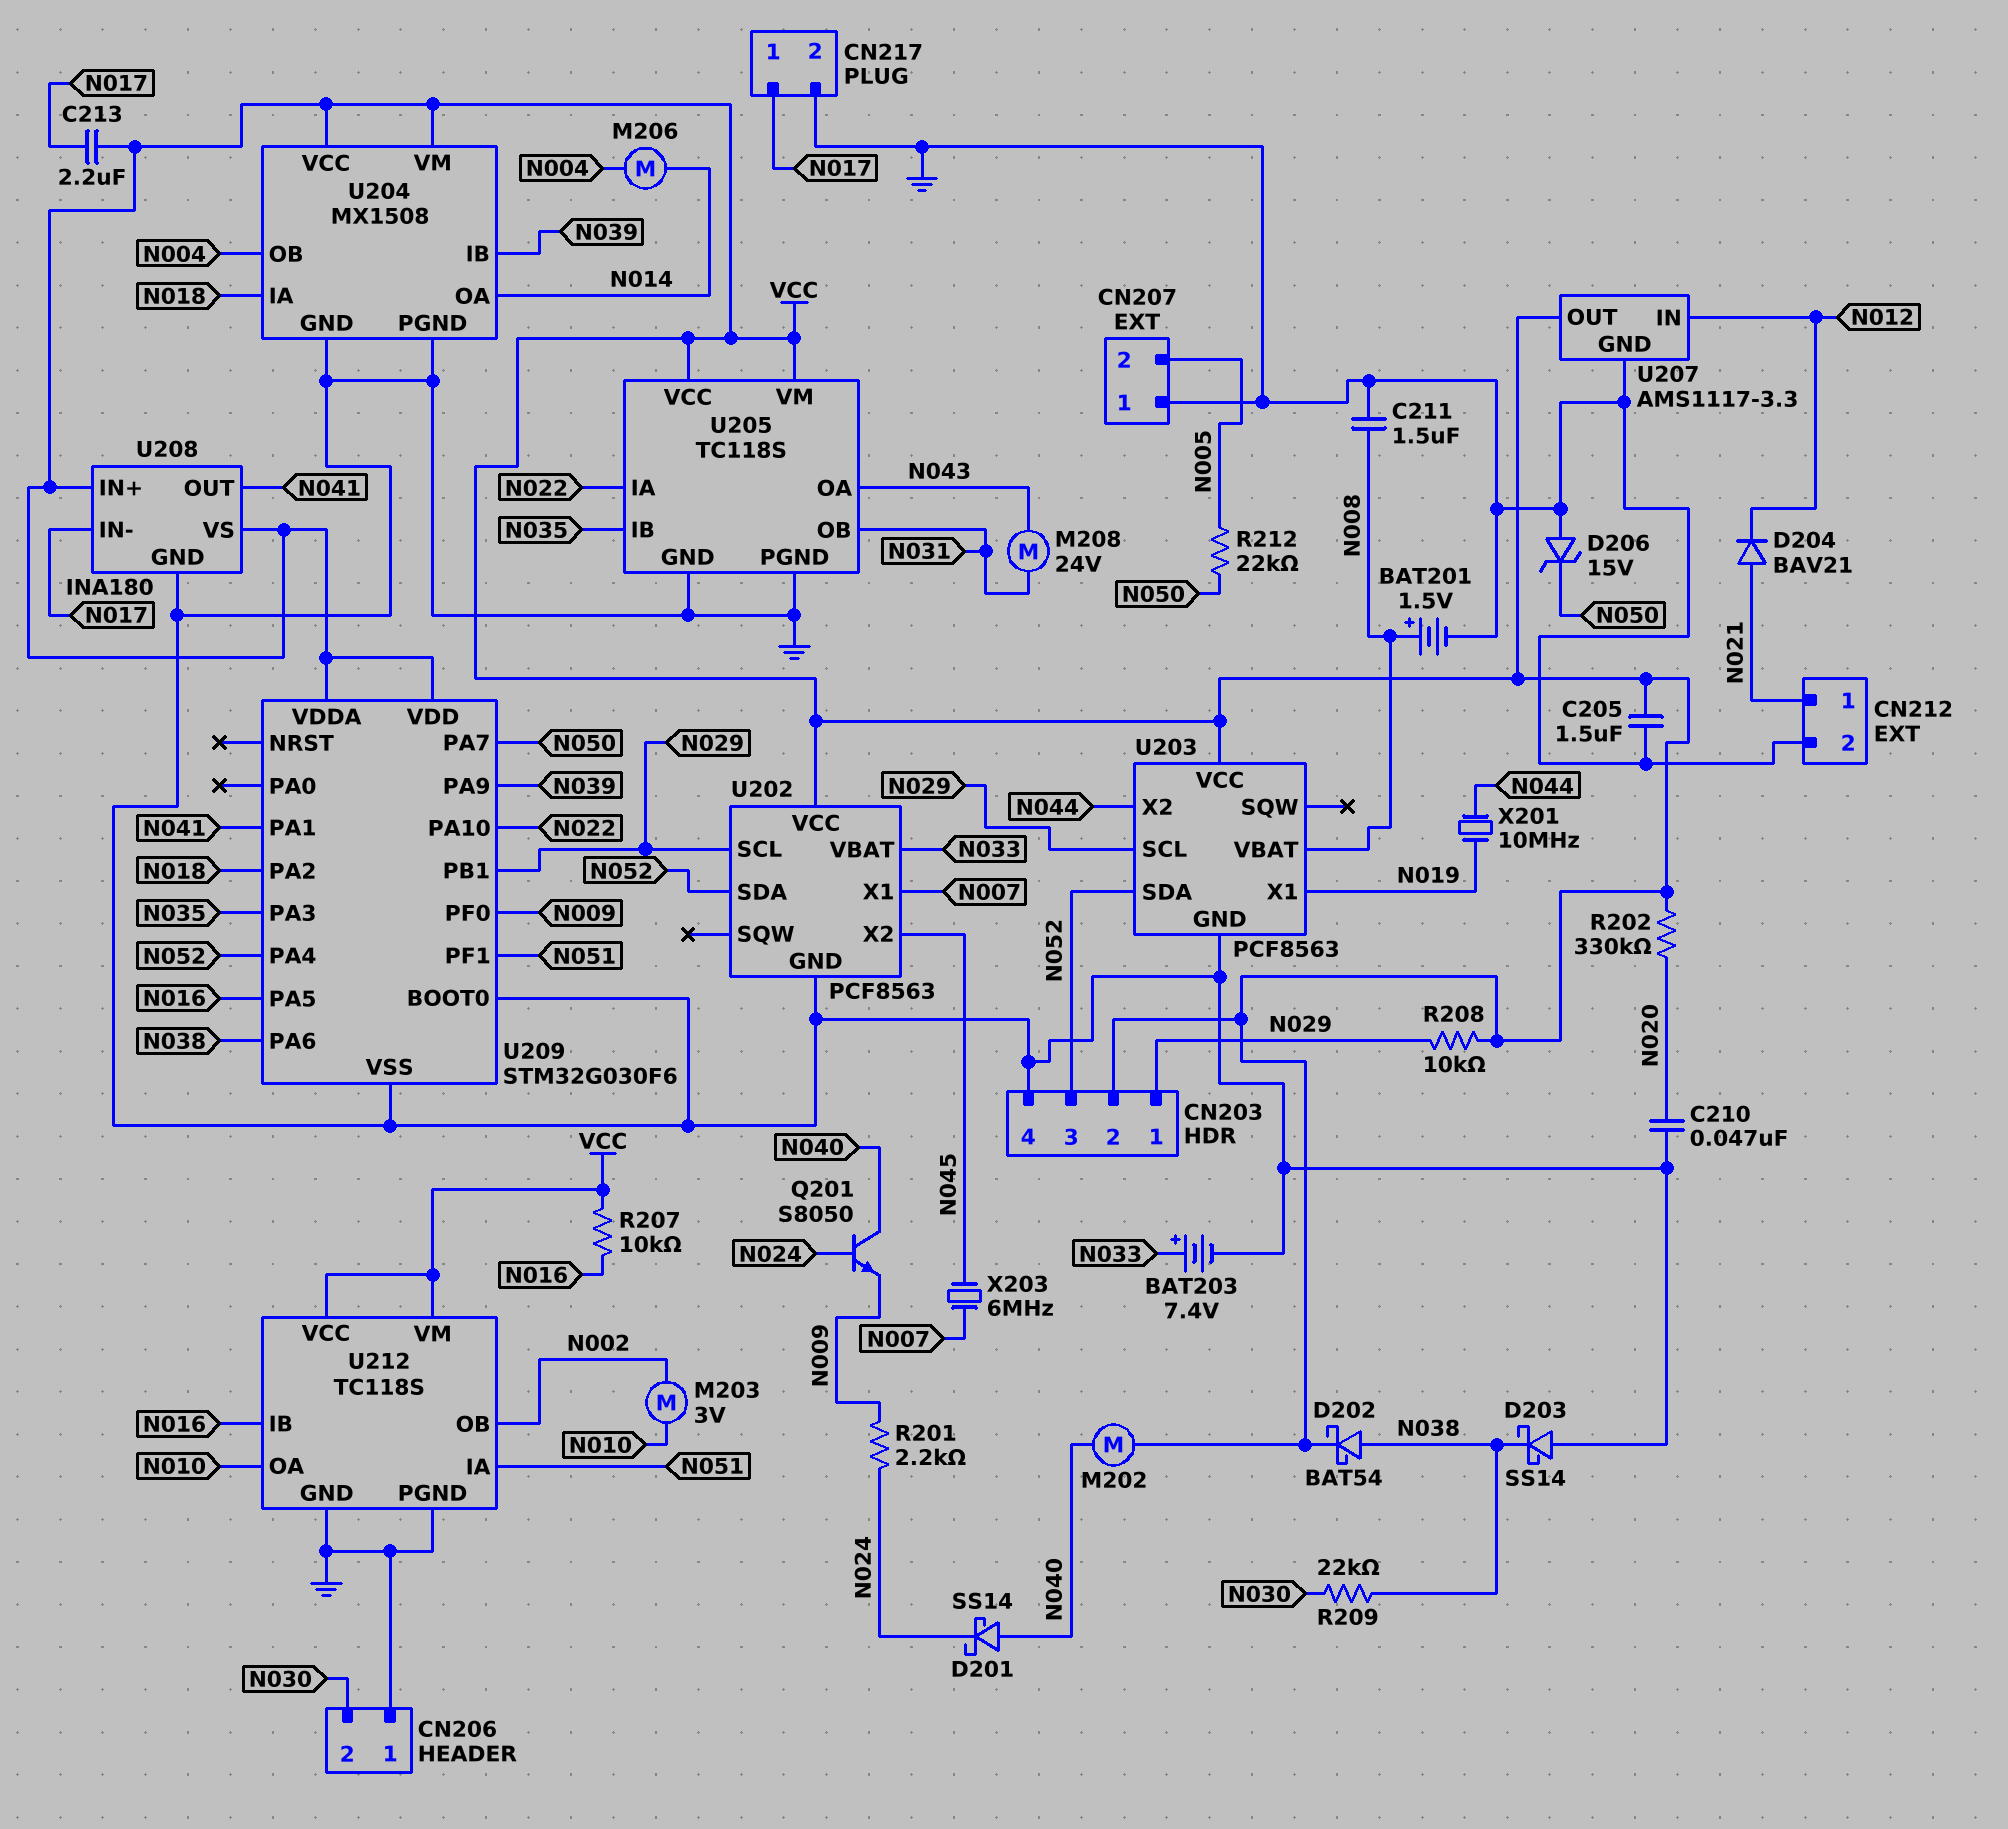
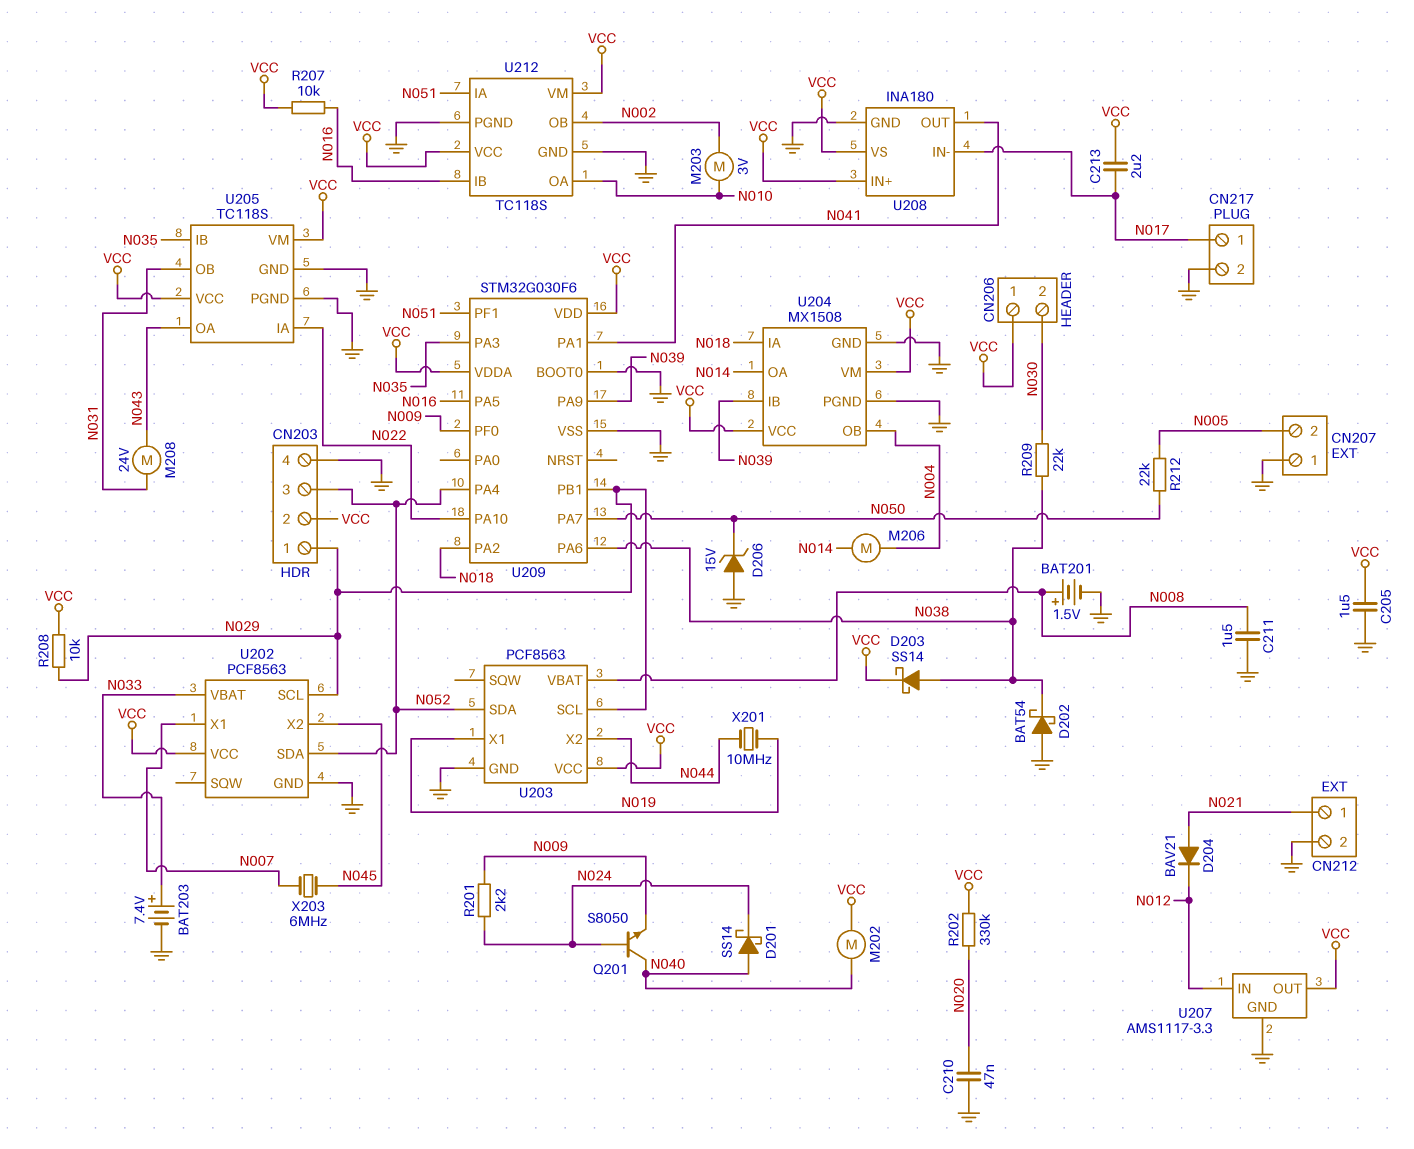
CN206 pin 1: GND -> VCC
D202: schottky BAT54 (A N038, K VCC) -> schottky BAT54 (A GND, K N038)
D203: schottky SS14 (A GND, K N038) -> schottky SS14 (A N038, K VCC)

